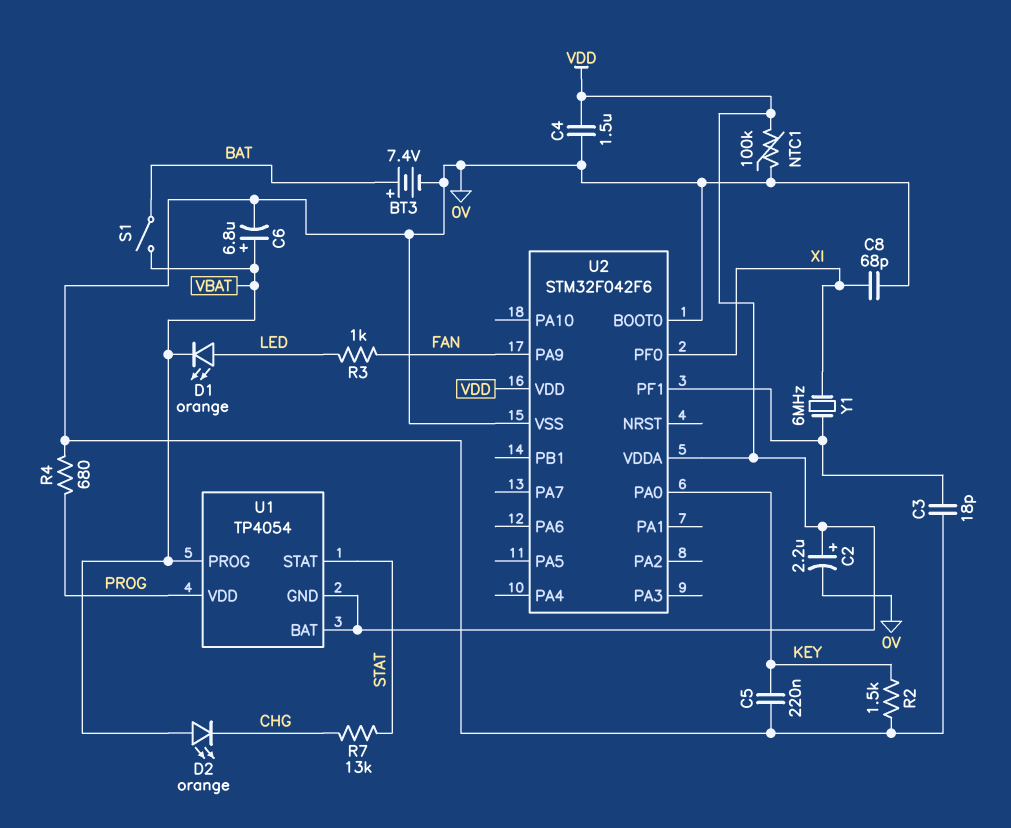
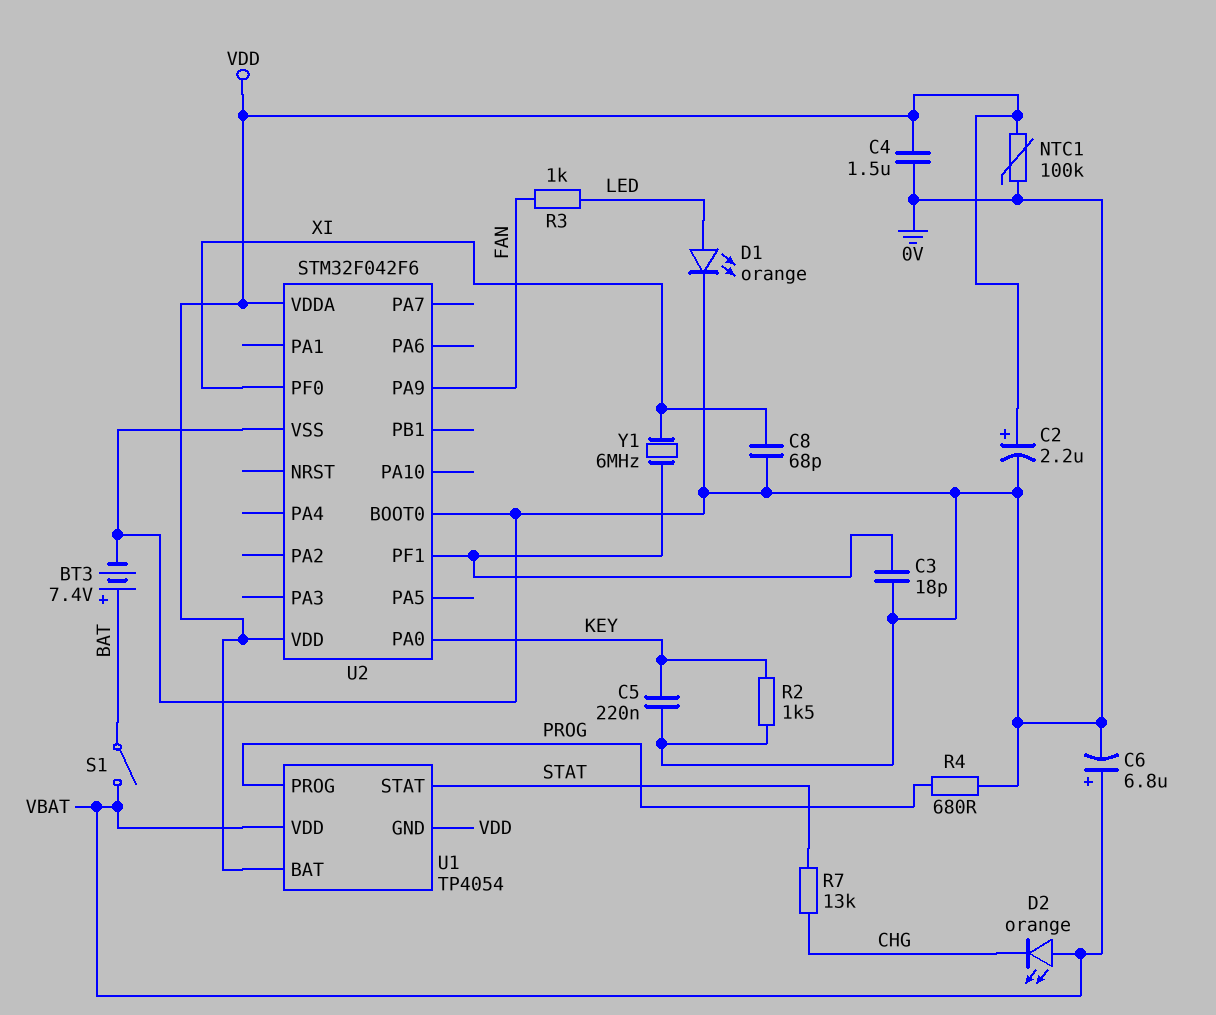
D1: LED orange (A LED, K VBAT) -> LED orange (A LED, K 0V)
U1 pin PROG: VBAT -> PROG
U1 pin VDD: PROG -> VBAT

